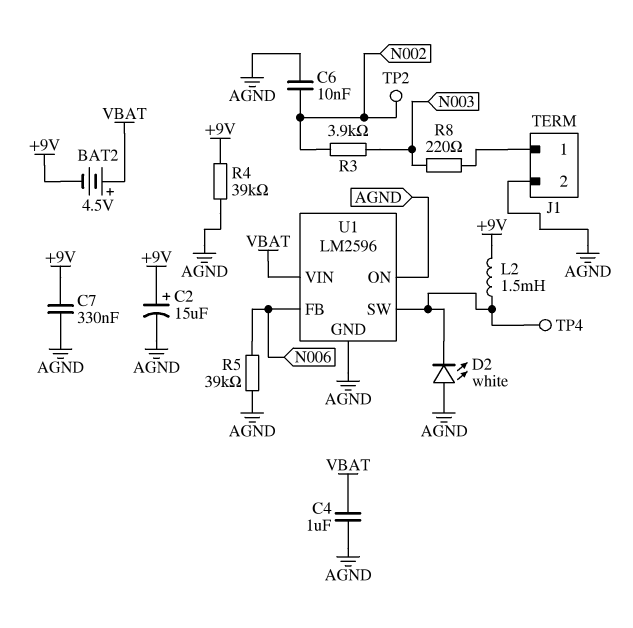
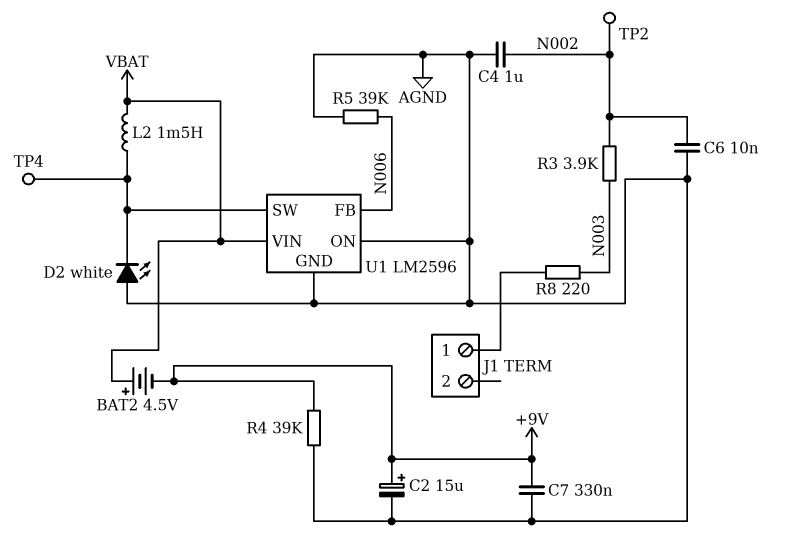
C4: 1uF (AGND, VBAT) -> 1uF (AGND, N002)
J1 pin 2: AGND -> none
L2: 1.5mH (+9V, U1/SW) -> 1.5mH (U1/SW, VBAT)

